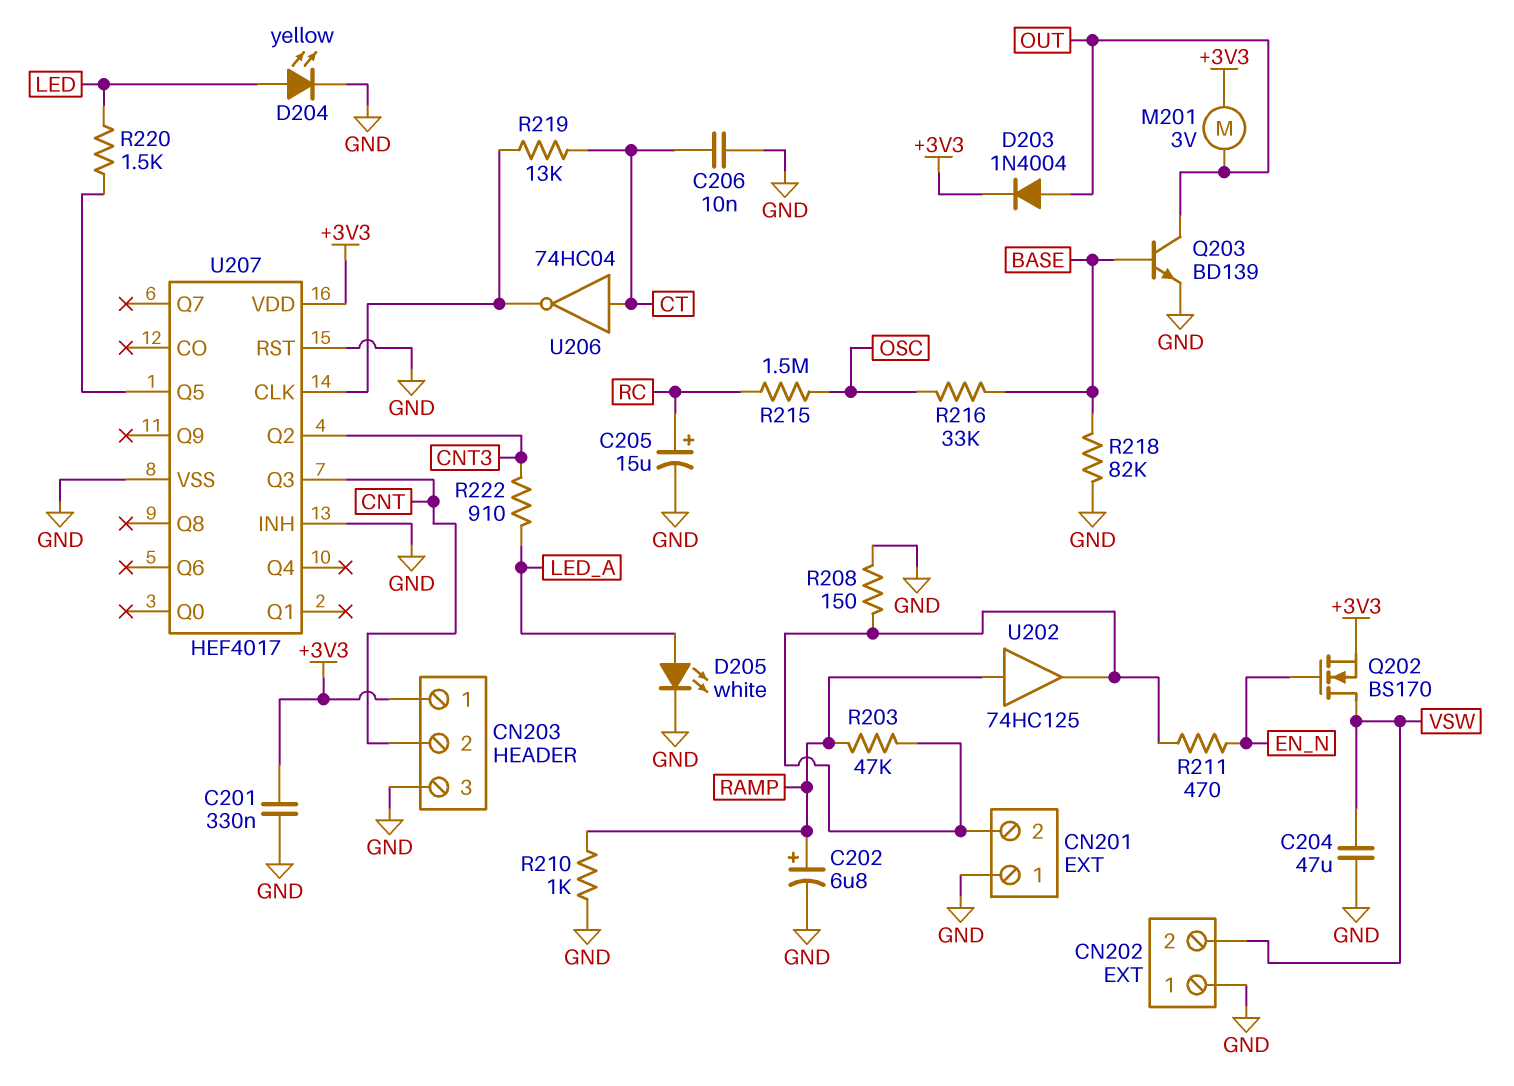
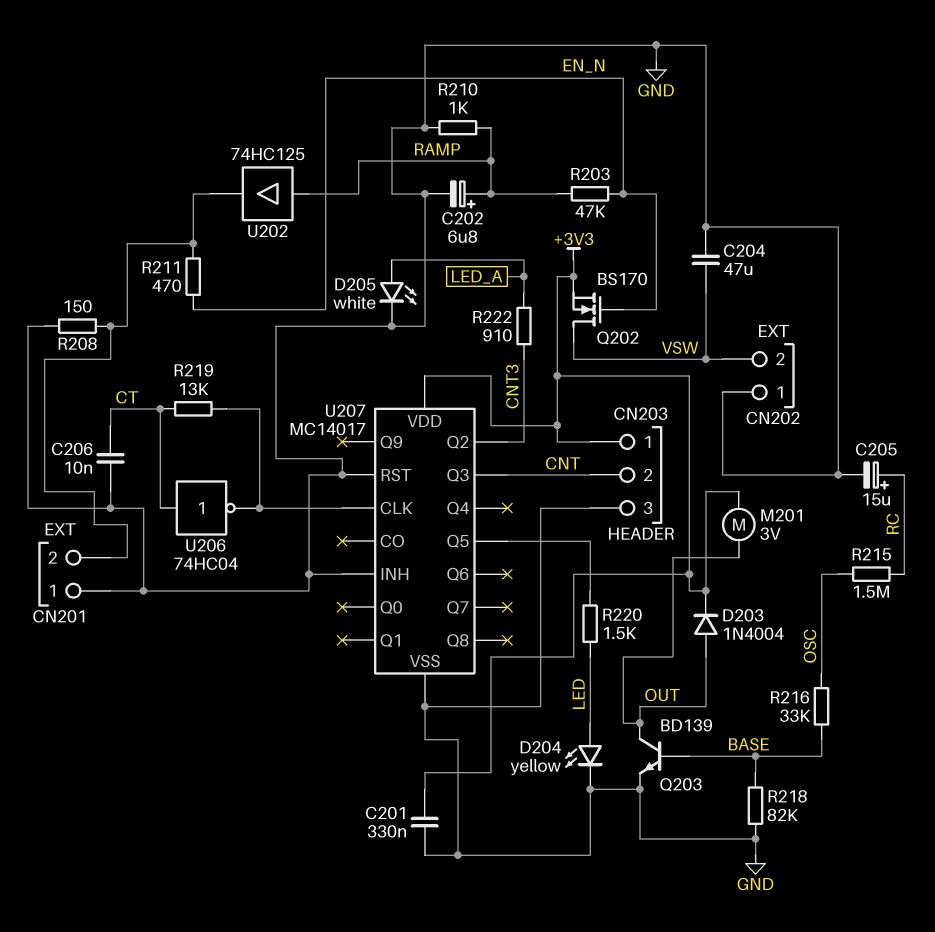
R203: 47k (CN201/2, RAMP) -> 47k (EN_N, RAMP)
U207: HEF4017 -> MC14017

